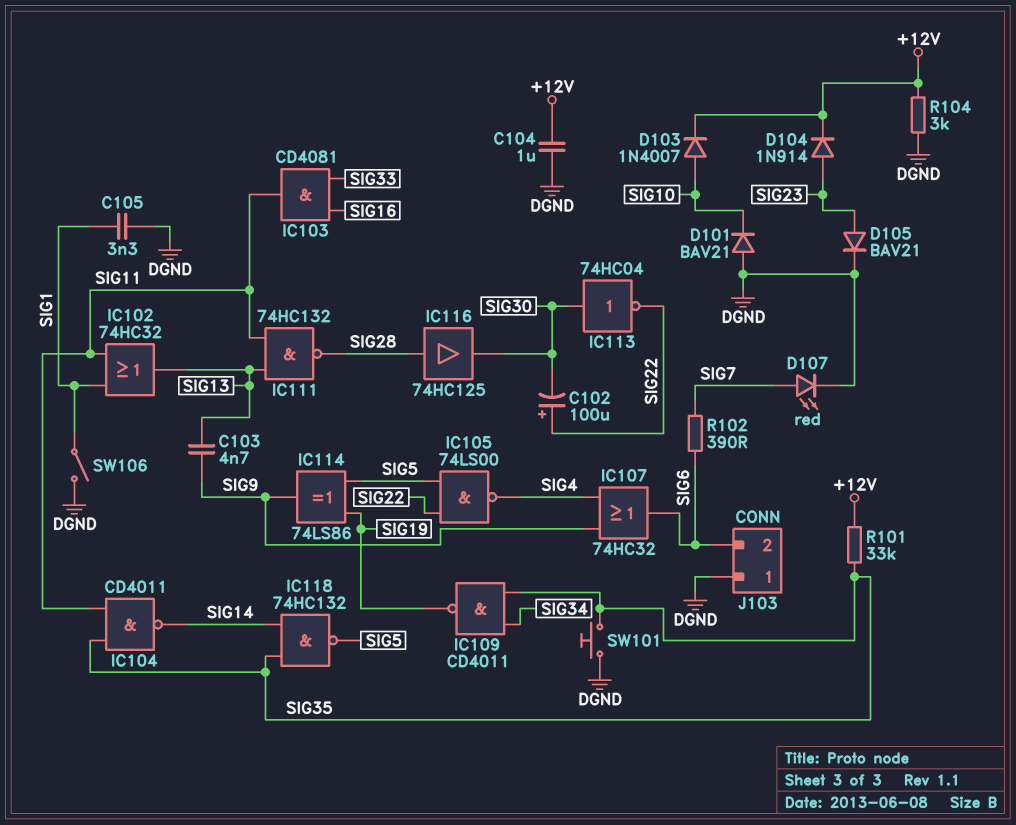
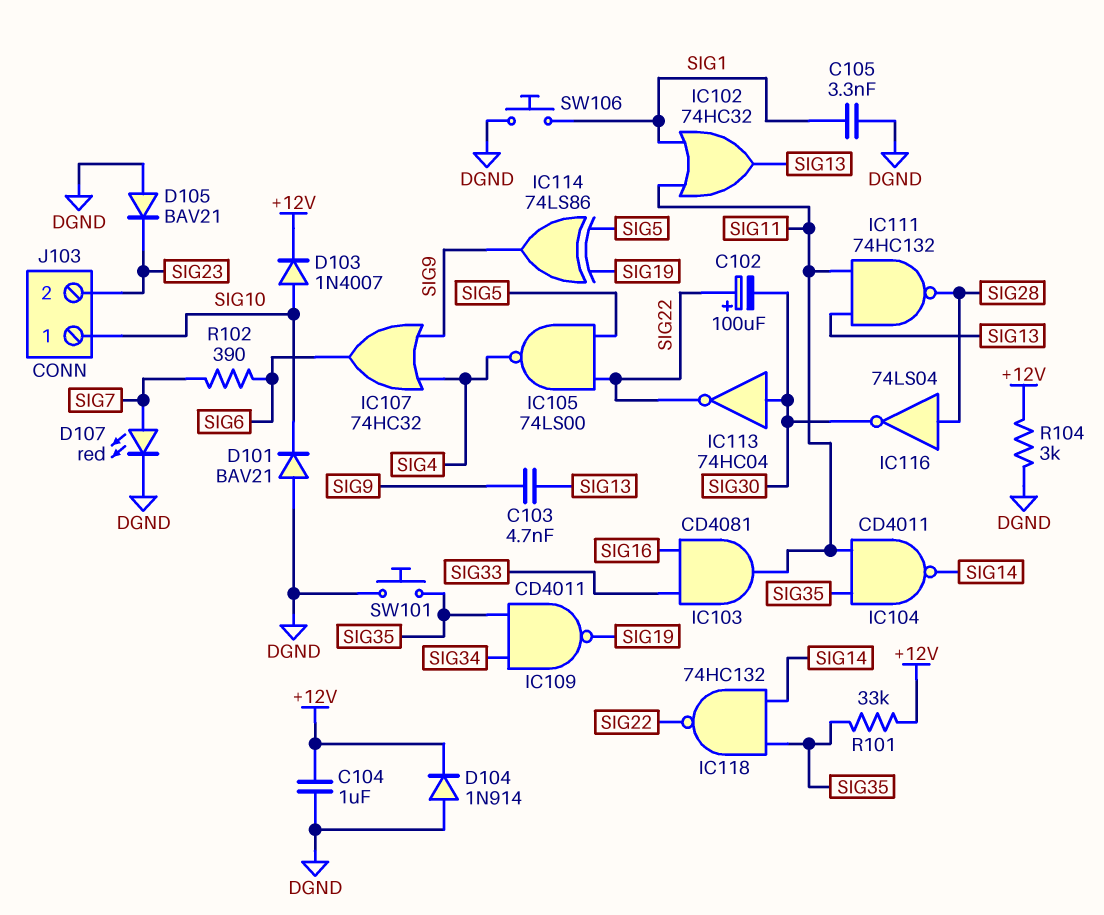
D104: diode 1N914 (A SIG23, K +12V) -> diode 1N914 (A DGND, K +12V)
D105: diode BAV21 (A SIG23, K DGND) -> diode BAV21 (A DGND, K SIG23)
IC116: buffer 74HC125 (in SIG28, out SIG30) -> NOT 74LS04 (in SIG28, out SIG30)
IC118: NAND 74HC132 (in SIG14, in SIG35, out SIG5) -> NAND 74HC132 (in SIG14, in SIG35, out SIG22)
J103 pin 1: DGND -> SIG10
J103 pin 2: SIG6 -> SIG23
SW106: switch (DGND, SIG1) -> button (DGND, SIG1)

